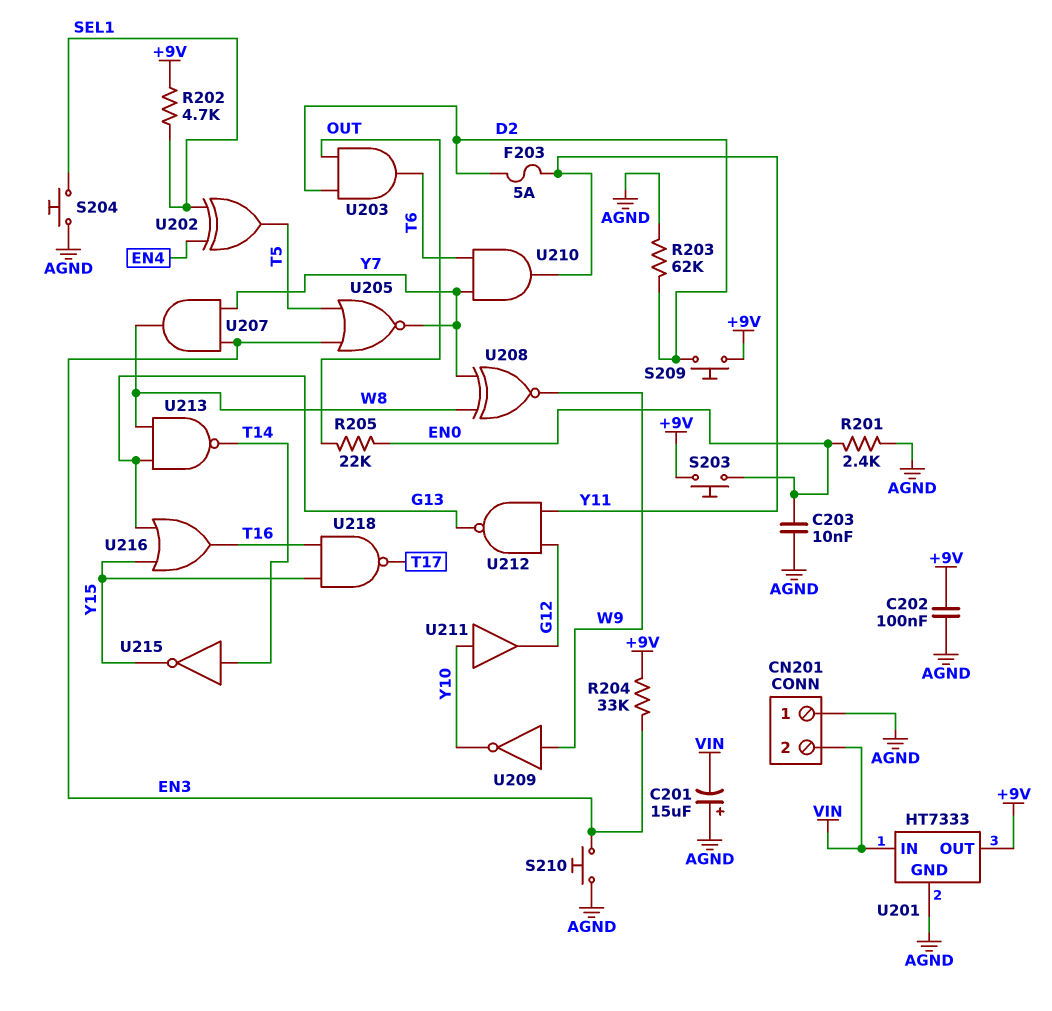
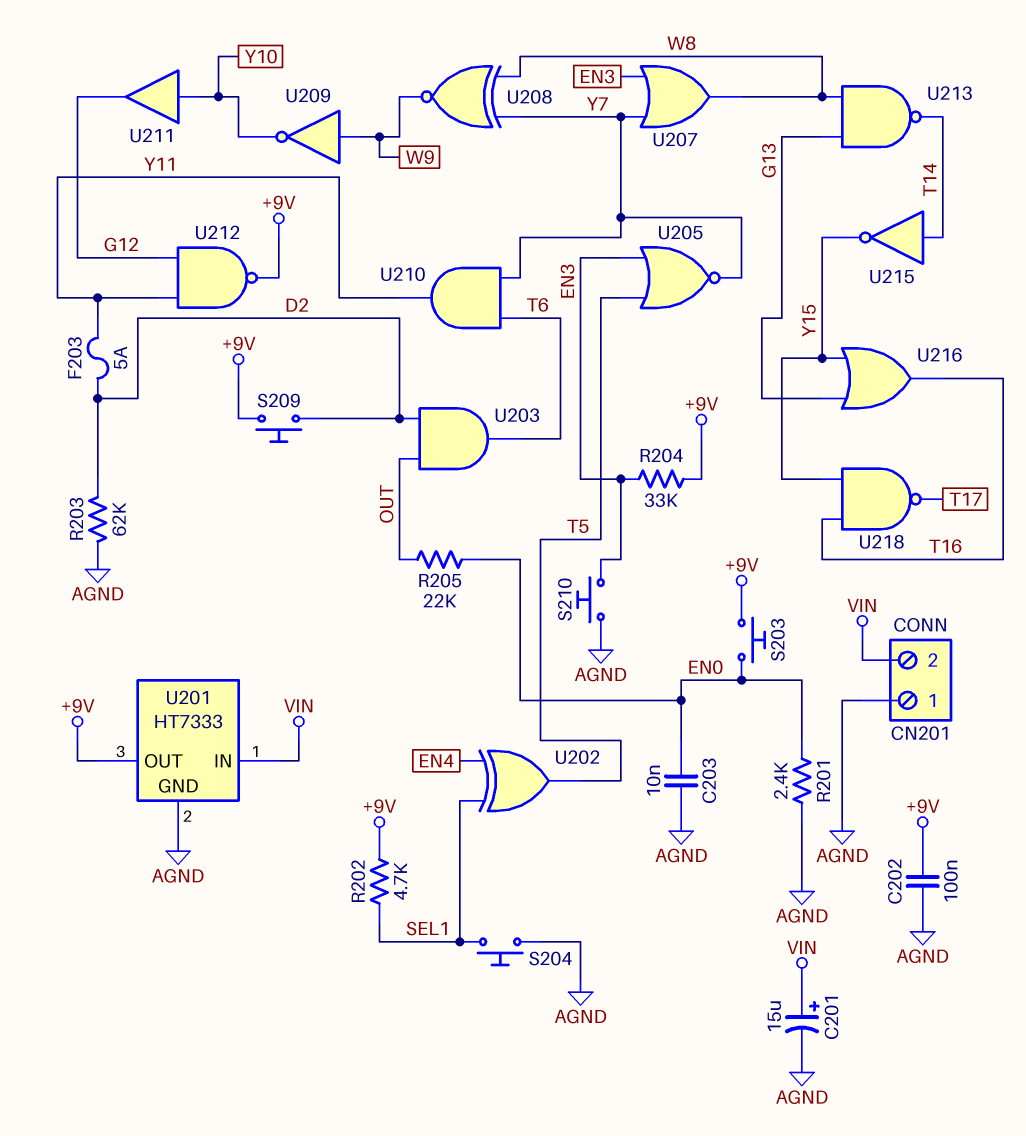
C201: 15uF (plus AGND, minus VIN) -> 15uF (plus VIN, minus AGND)
U207: AND (in EN3, in Y7, out W8) -> OR (in EN3, in Y7, out W8)
U212: NAND (in G12, in Y11, out G13) -> NAND (in G12, in Y11, out +9V)

